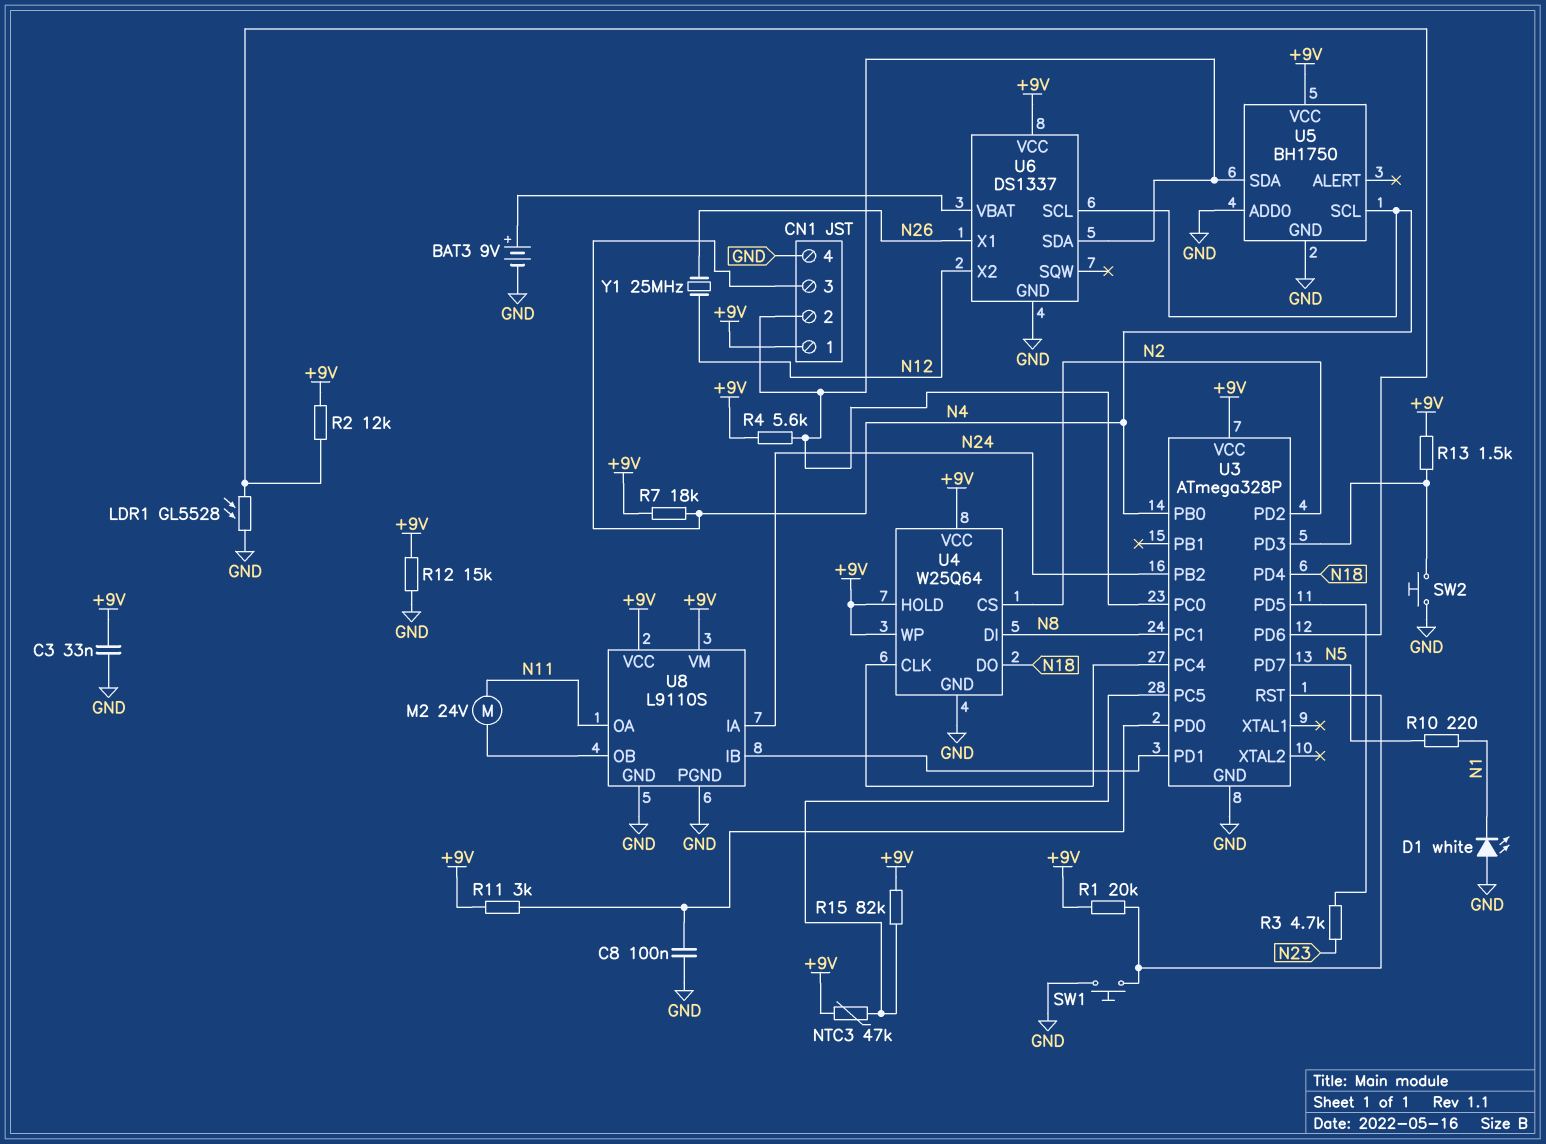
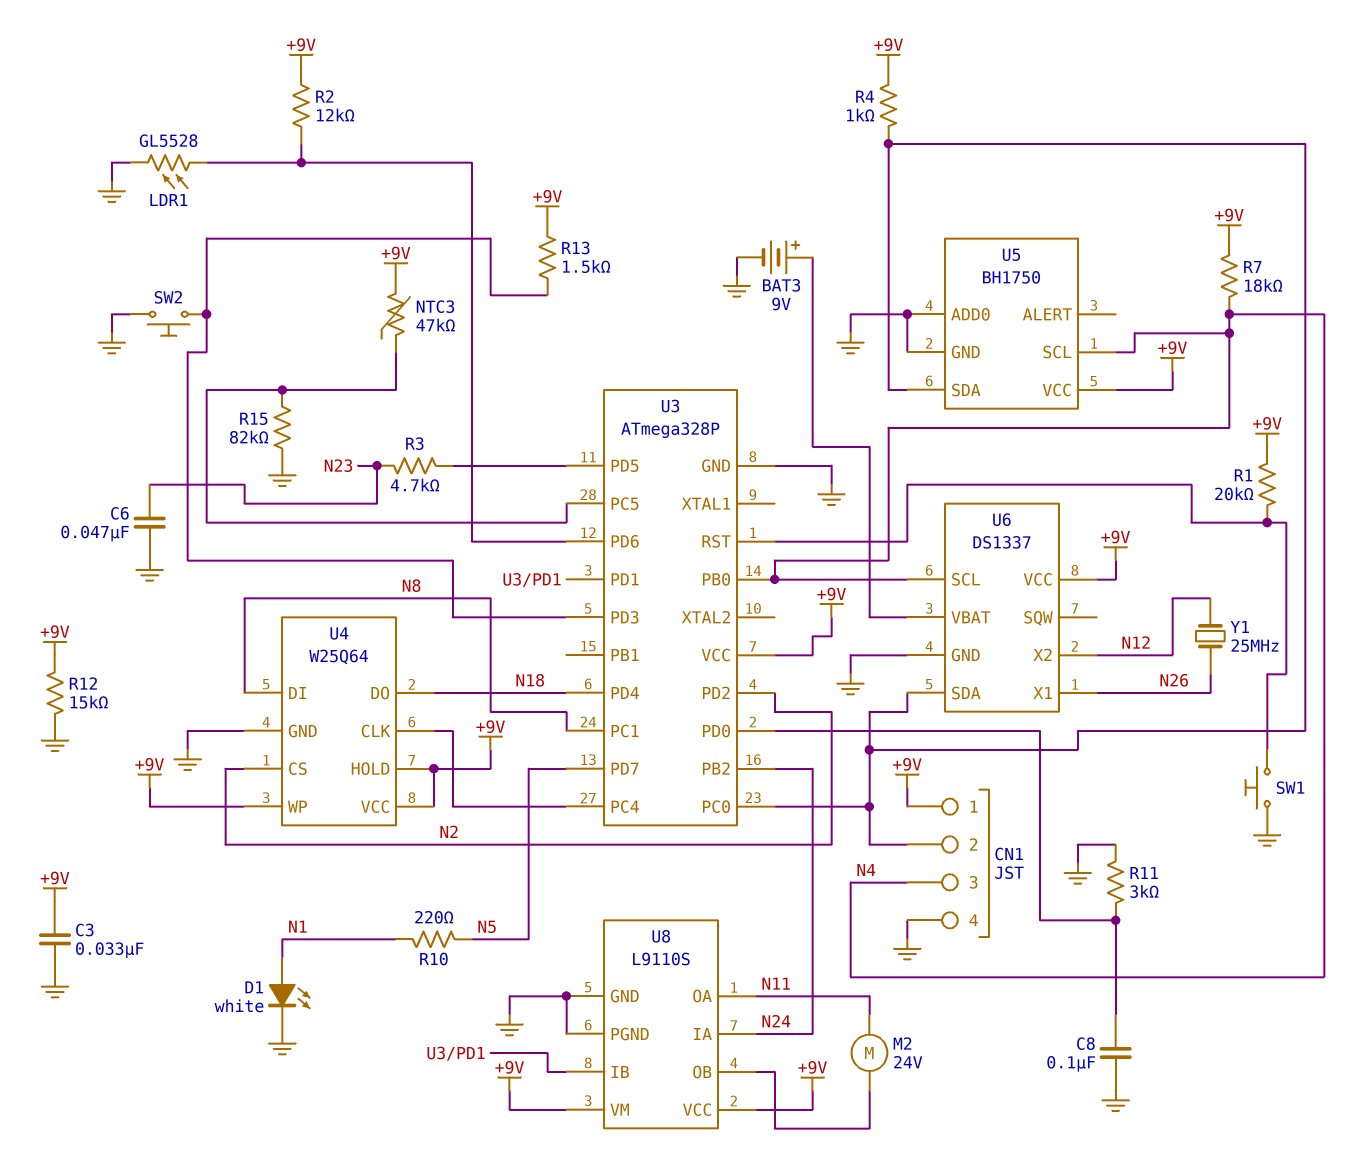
C6: none -> 47nF (GND, N23)
D1: LED white (A GND, K N1) -> LED white (A N1, K GND)
R4: 5.6k (+9V, CN1/2) -> 1k (+9V, CN1/2)
R11: 3k (+9V, U3/PD0) -> 3k (GND, U3/PD0)
R15: 82k (+9V, U3/PC5) -> 82k (GND, U3/PC5)

